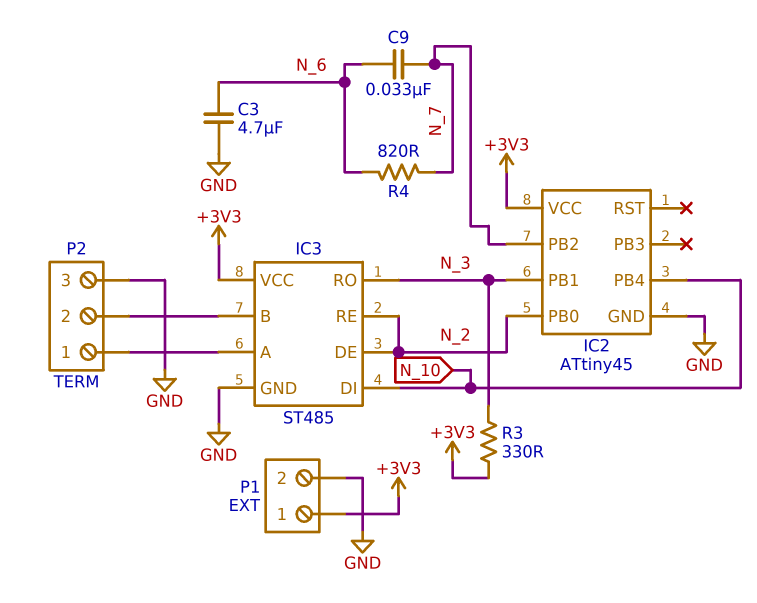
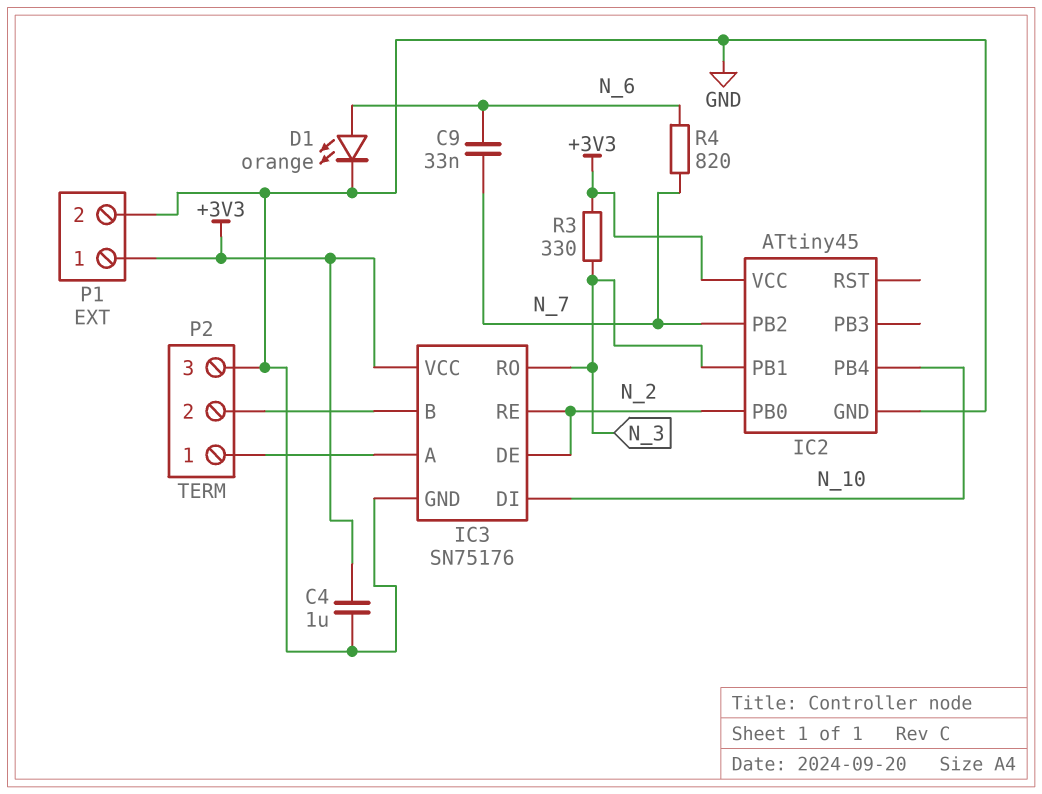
C3: 4.7uF (GND, N_6) -> none
C4: none -> 1uF (+3V3, GND)
D1: none -> LED orange (A N_6, K GND)
IC3: ST485 -> SN75176

